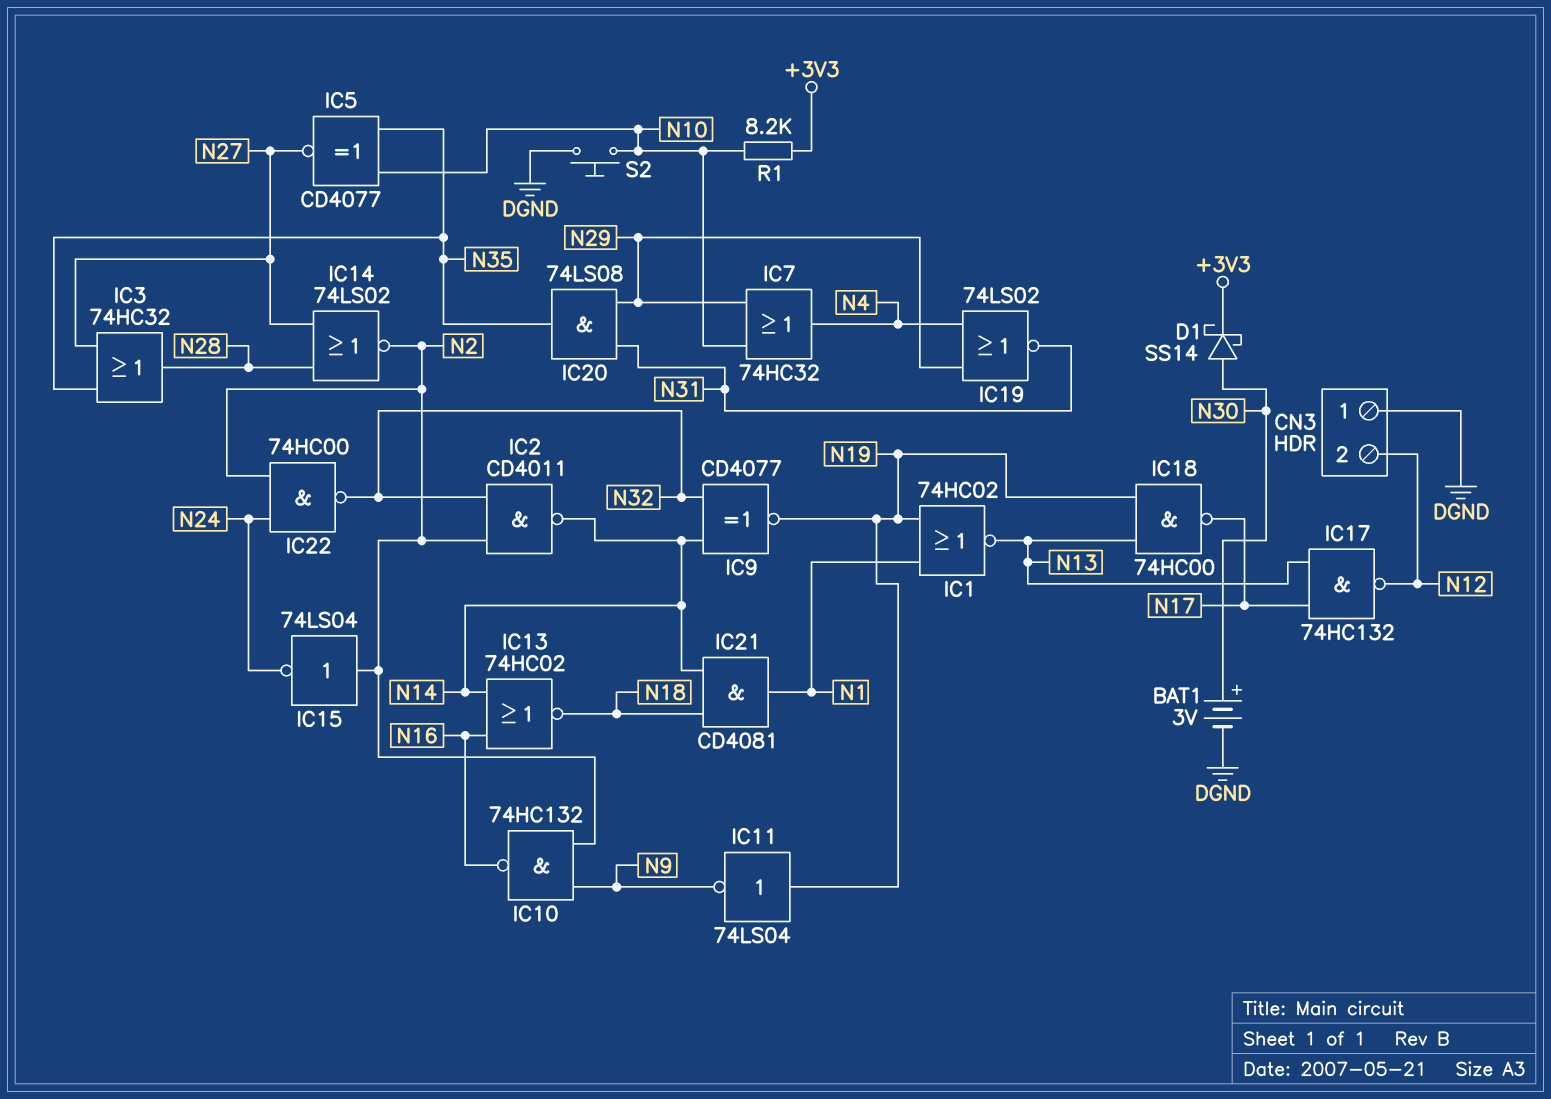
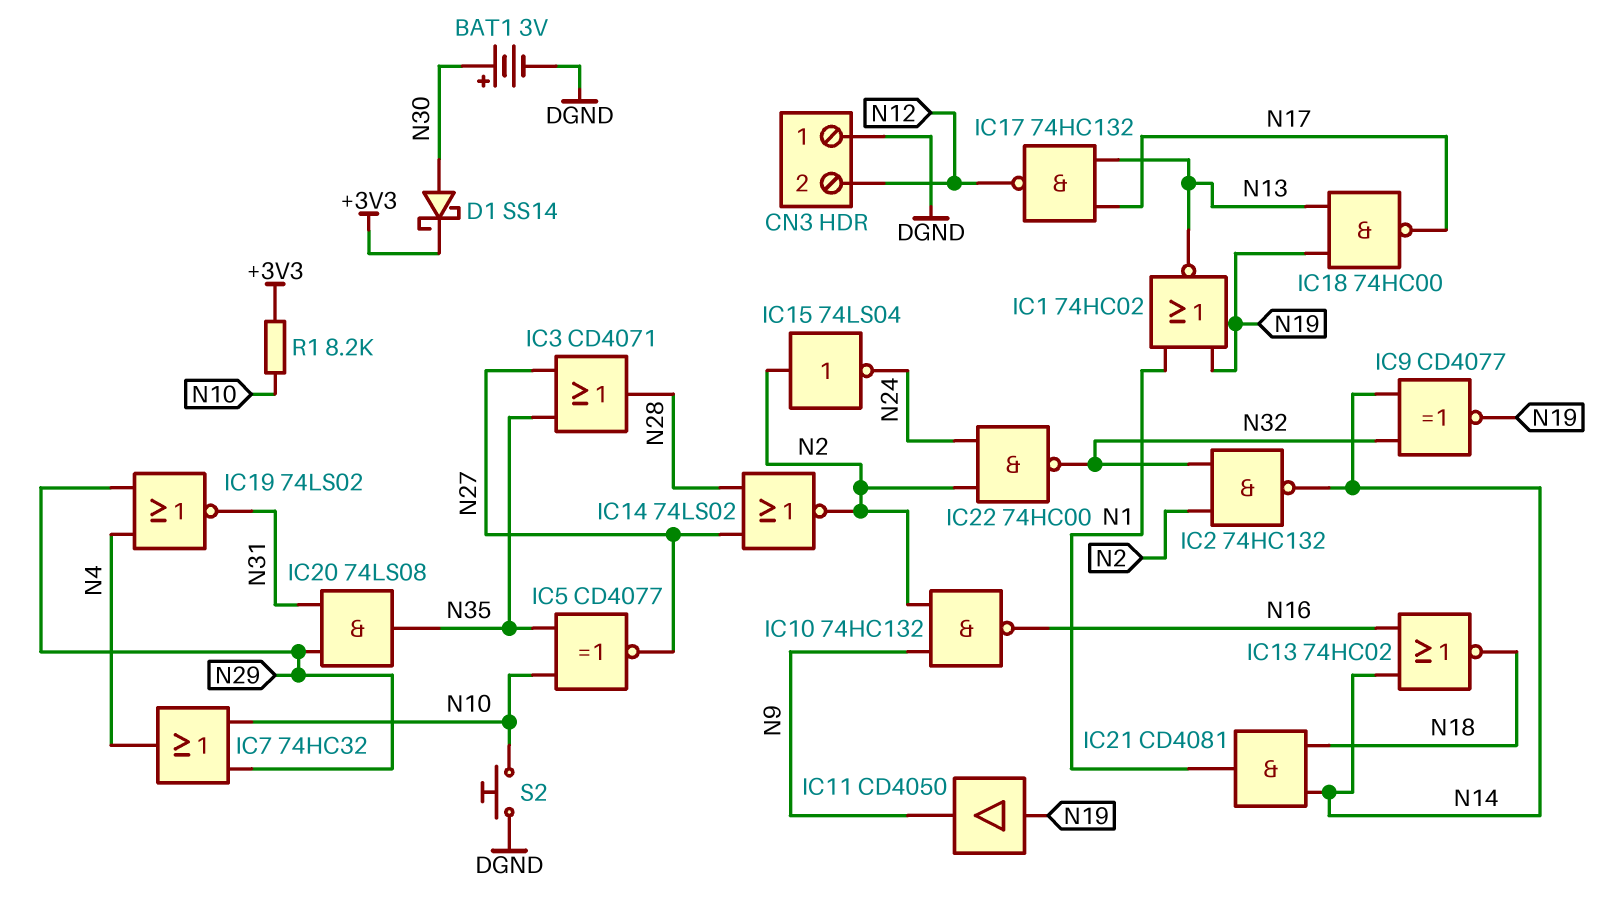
IC2: NAND CD4011 (in N2, in N32, out N14) -> NAND 74HC132 (in N2, in N32, out N14)
IC3: OR 74HC32 (in N27, in N35, out N28) -> OR CD4071 (in N27, in N35, out N28)
IC11: NOT 74LS04 (in N19, out N9) -> buffer CD4050 (in N19, out N9)

